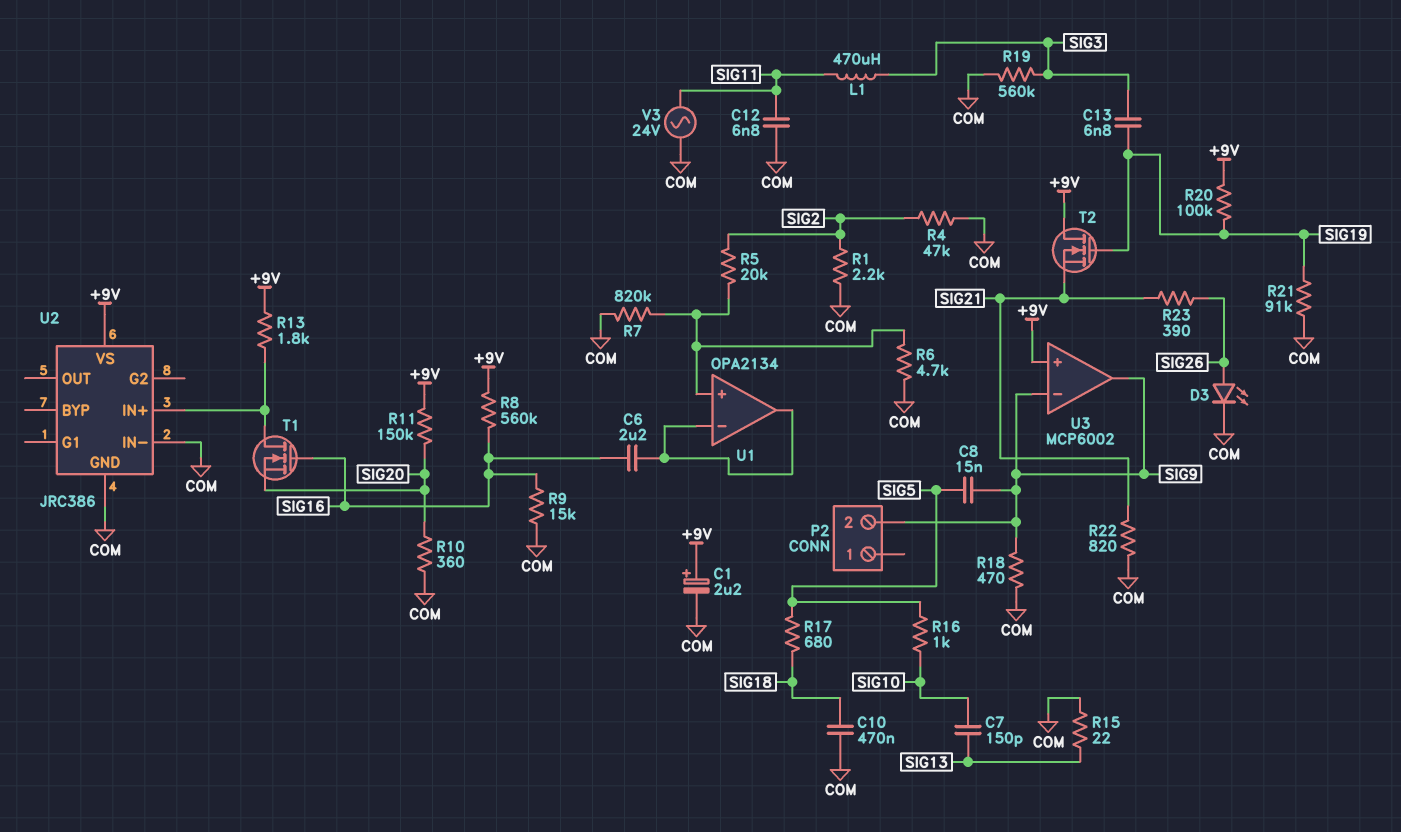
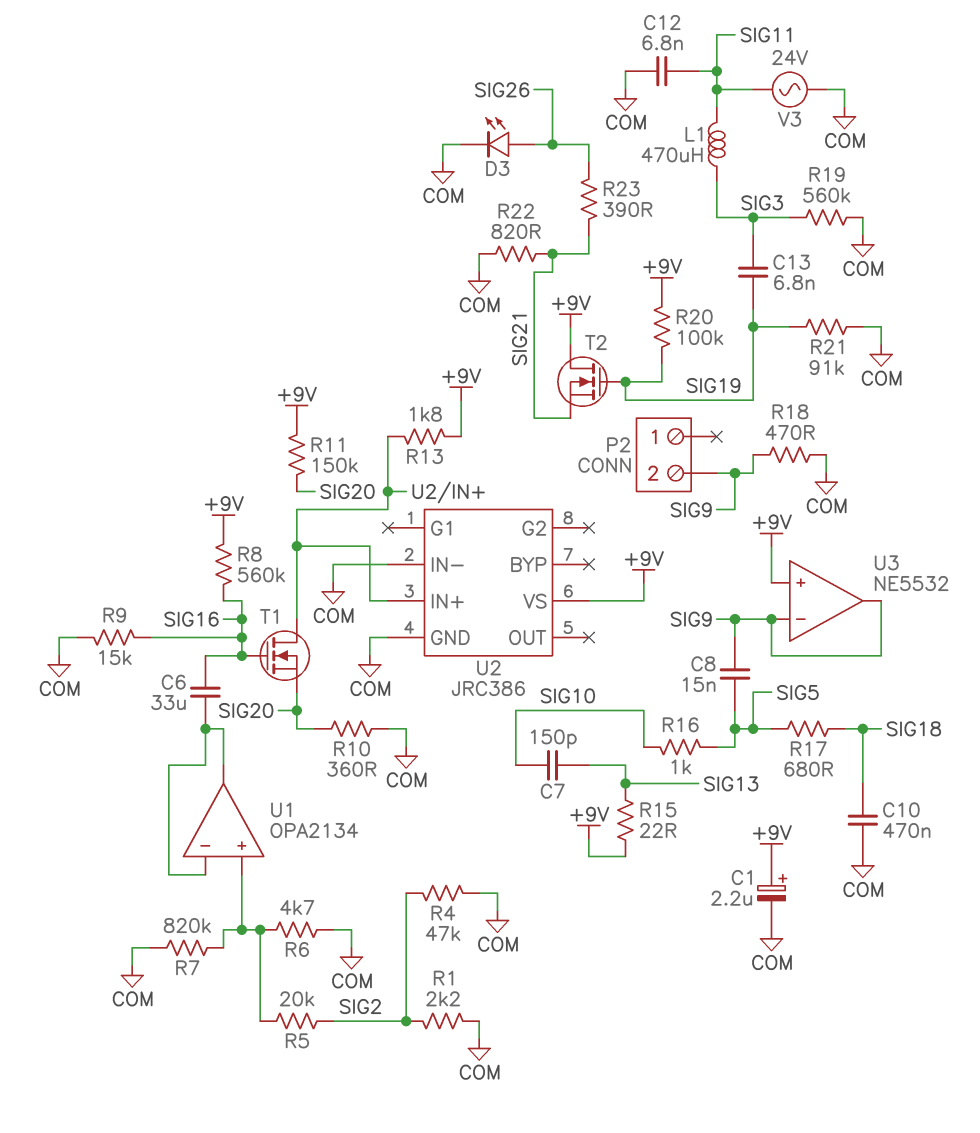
C6: 2.2uF (SIG16, U1/in-) -> 33uF (SIG16, U1/in-)
R15: 22 (COM, SIG13) -> 22 (+9V, SIG13)
U3: MCP6002 -> NE5532

